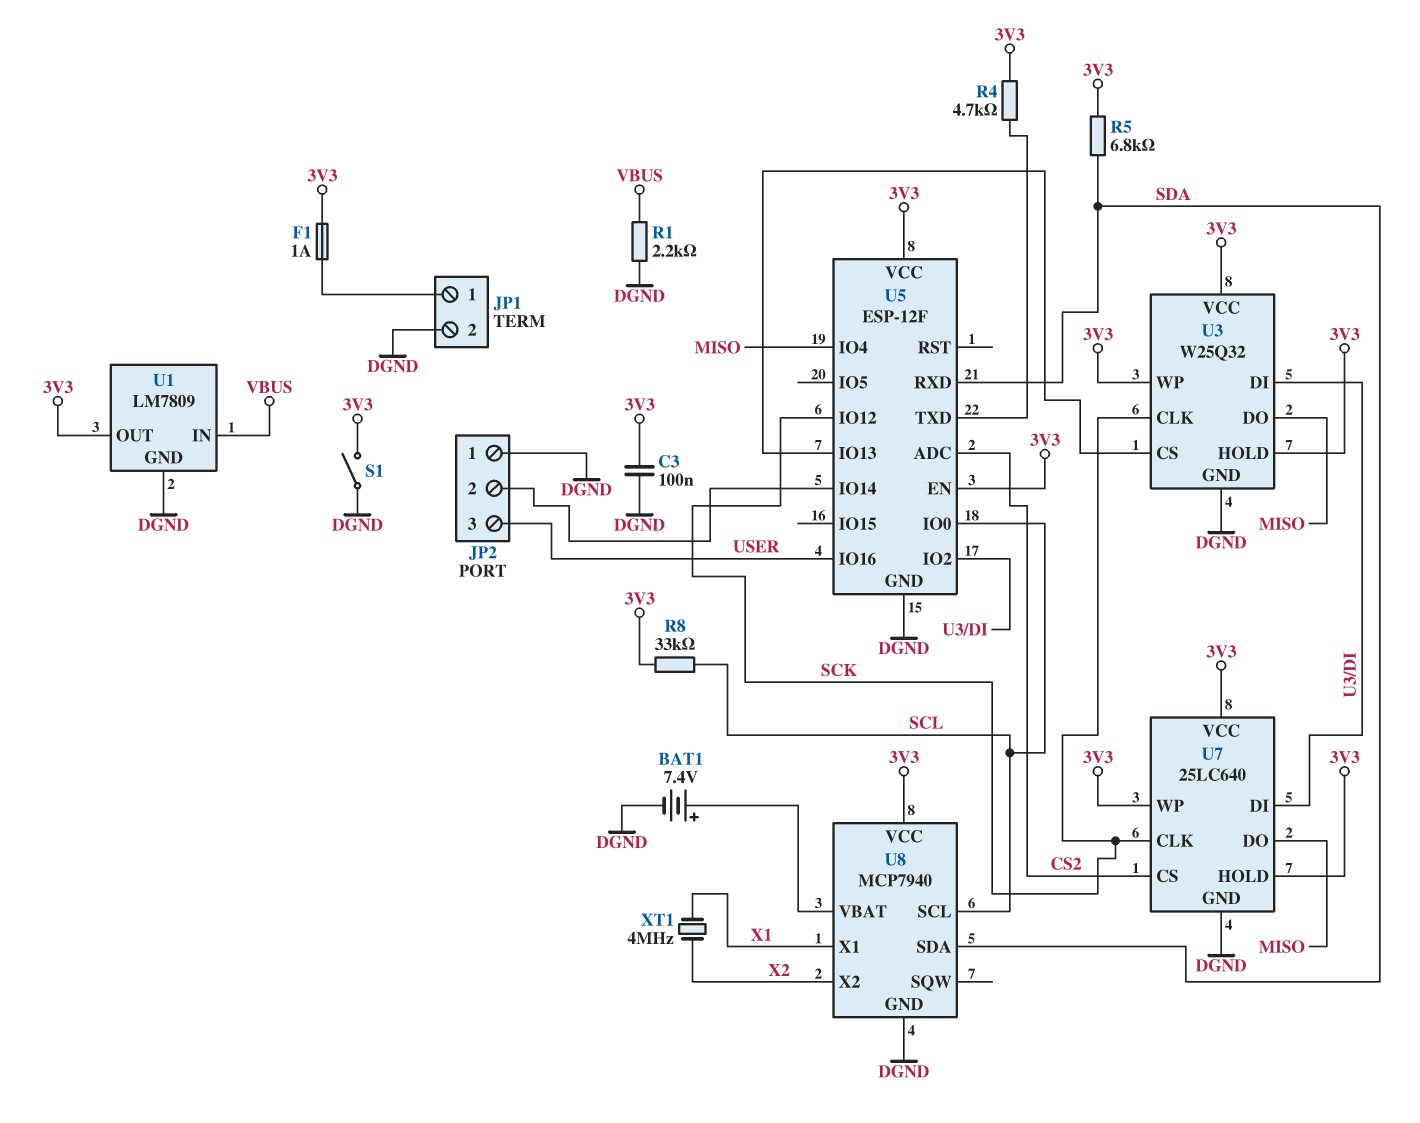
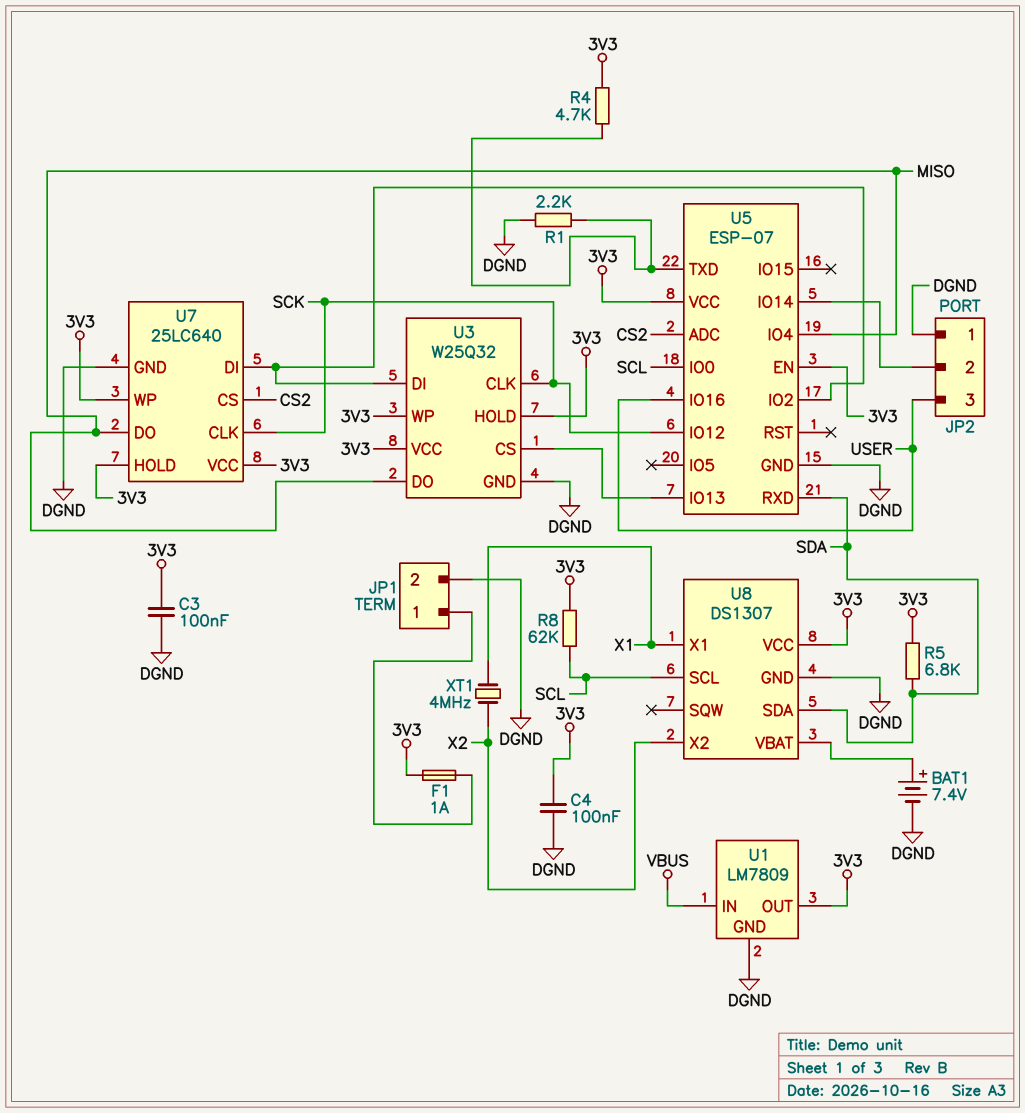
C4: none -> 100nF (3V3, DGND)
R1: 2.2k (DGND, VBUS) -> 2.2k (DGND, U5/TXD)
R8: 33k (3V3, SCL) -> 62k (3V3, SCL)
S1: switch (3V3, DGND) -> none
U5: ESP-12F -> ESP-07
U8: MCP7940 -> DS1307

